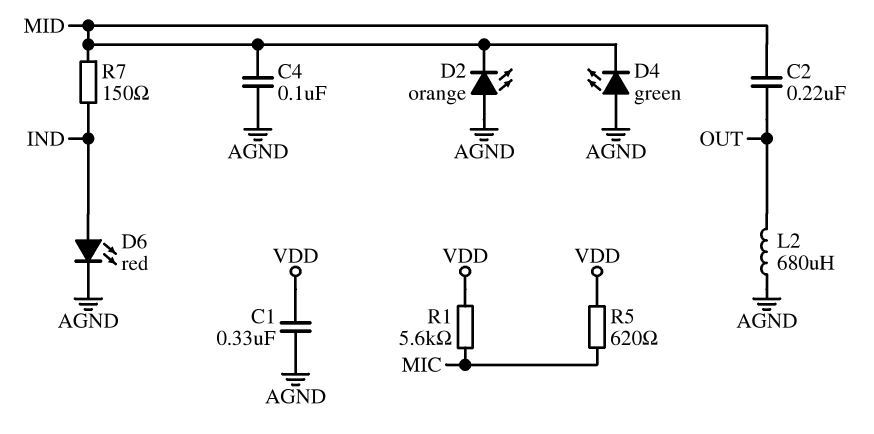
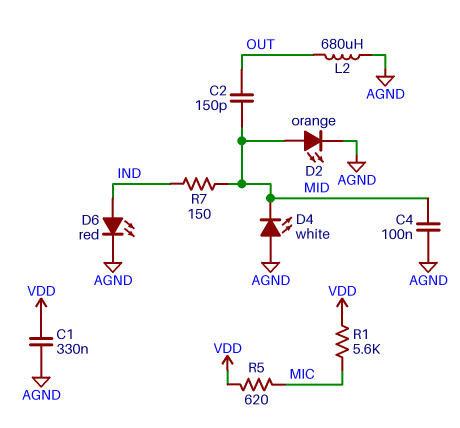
C2: 220nF (MID, OUT) -> 150pF (MID, OUT)
D2: LED orange (A AGND, K MID) -> LED orange (A MID, K AGND)
D4: LED green (A AGND, K MID) -> LED white (A AGND, K MID)

